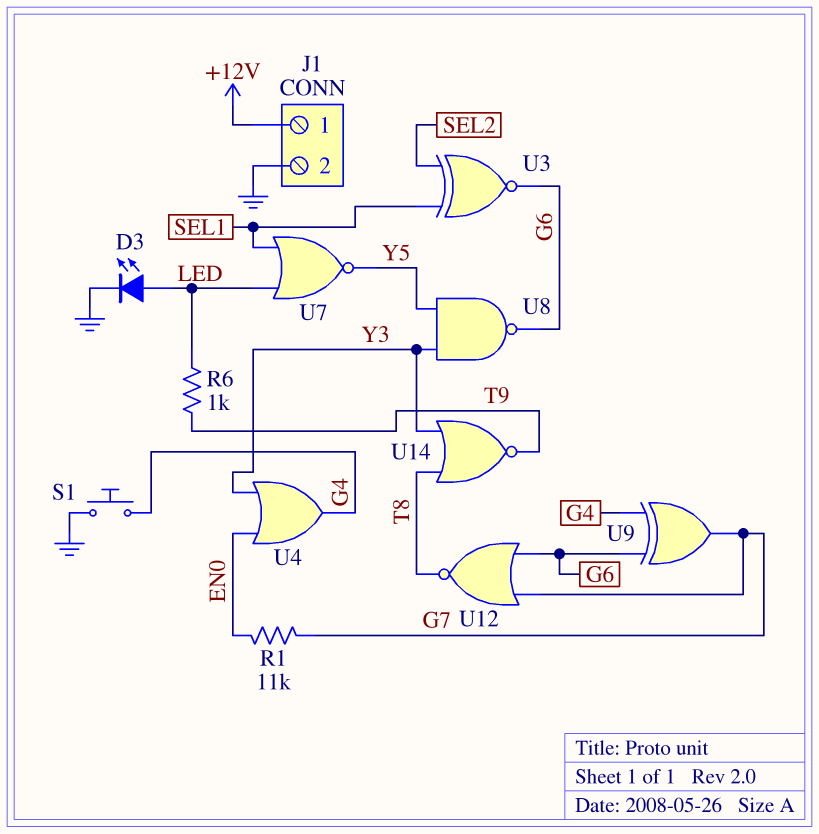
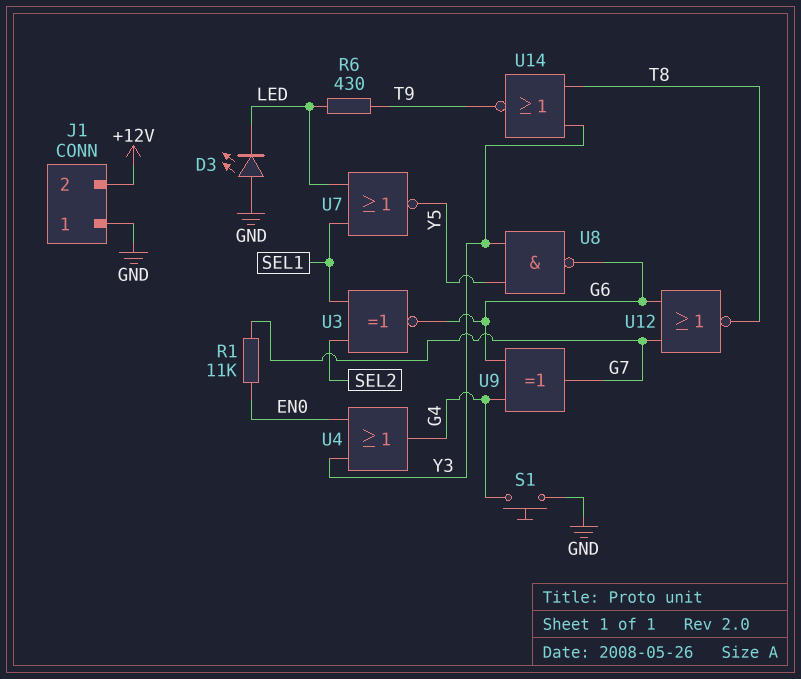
D3: LED (A LED, K GND) -> LED (A GND, K LED)
J1 pin 1: +12V -> GND
J1 pin 2: GND -> +12V
R6: 1k (LED, T9) -> 430 (LED, T9)

